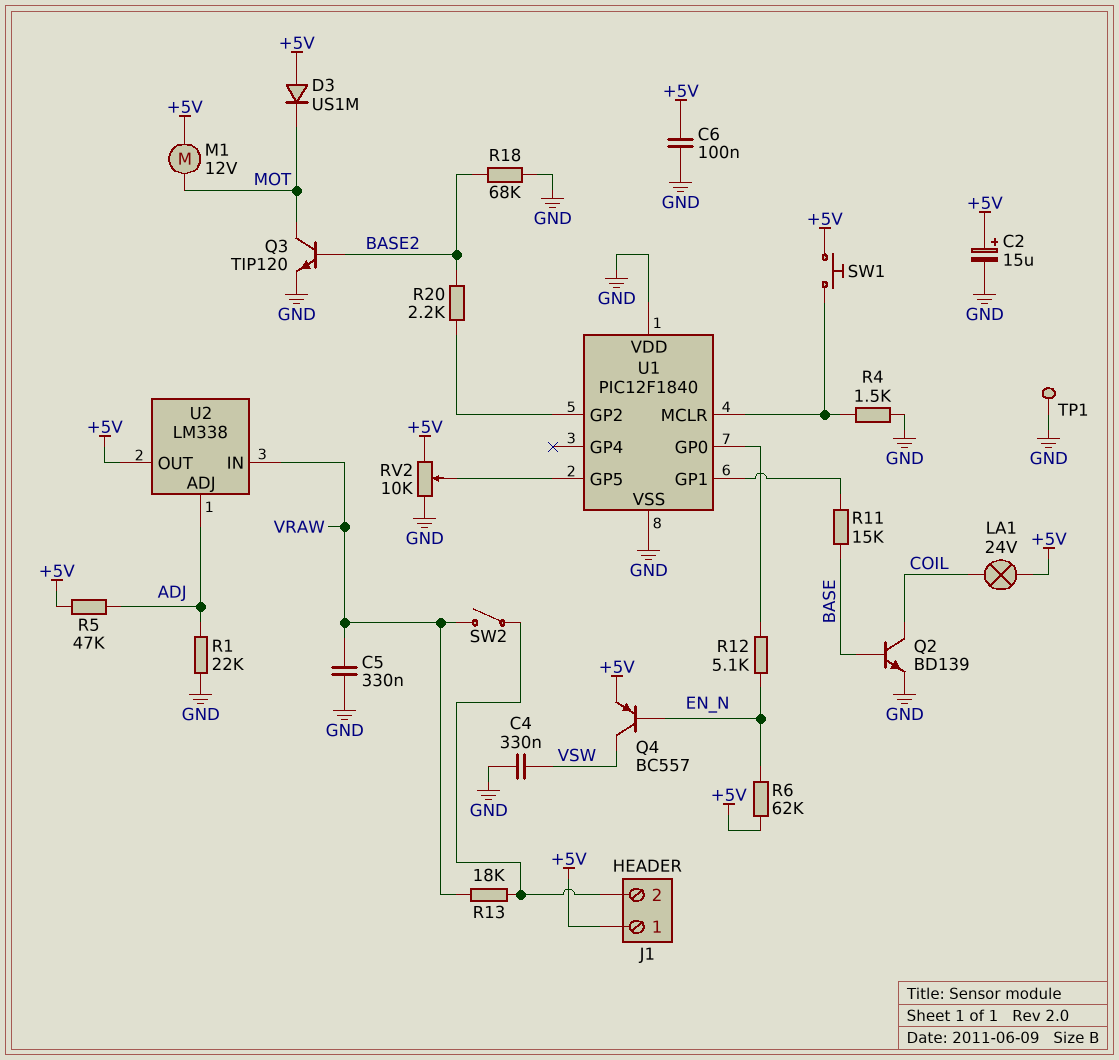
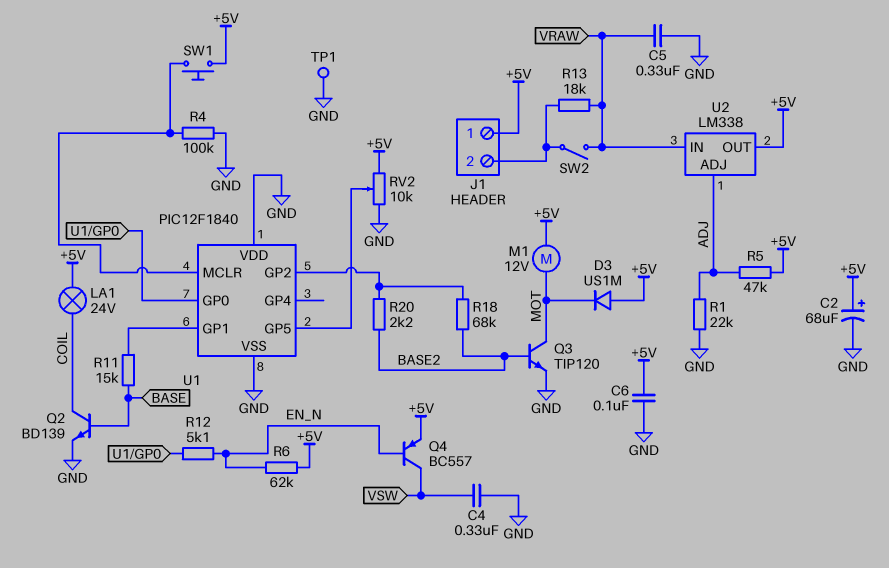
C2: 15uF (plus +5V, minus GND) -> 68uF (plus +5V, minus GND)
R4: 1.5k (GND, U1/MCLR) -> 100k (GND, U1/MCLR)
R18: 68k (BASE2, GND) -> 68k (BASE2, U1/GP2)

